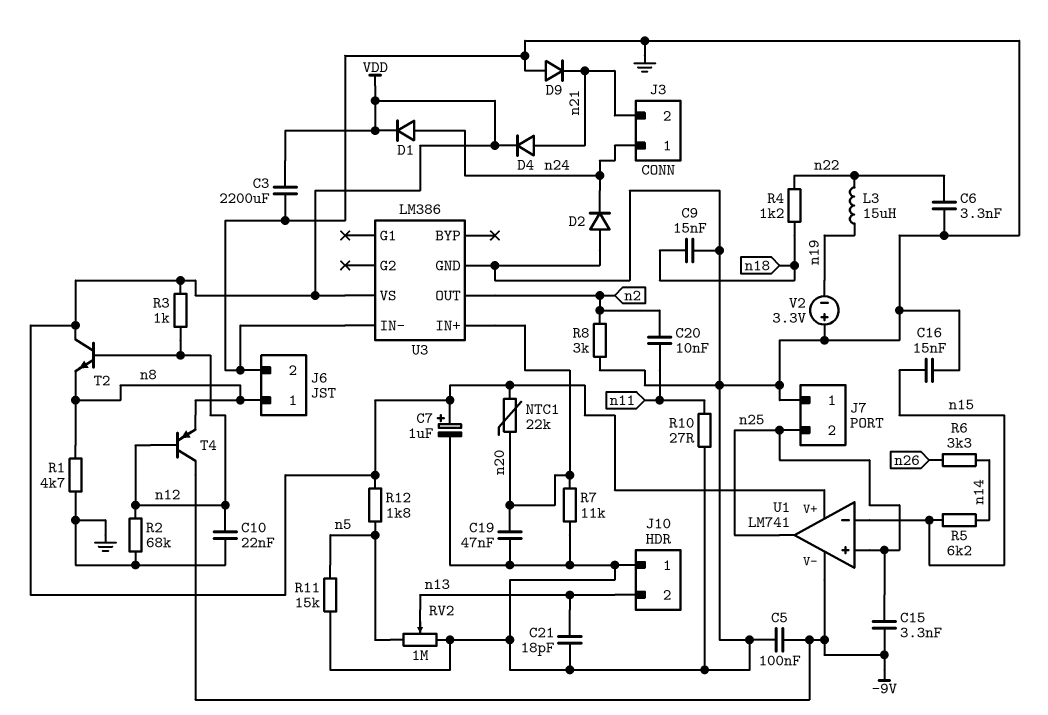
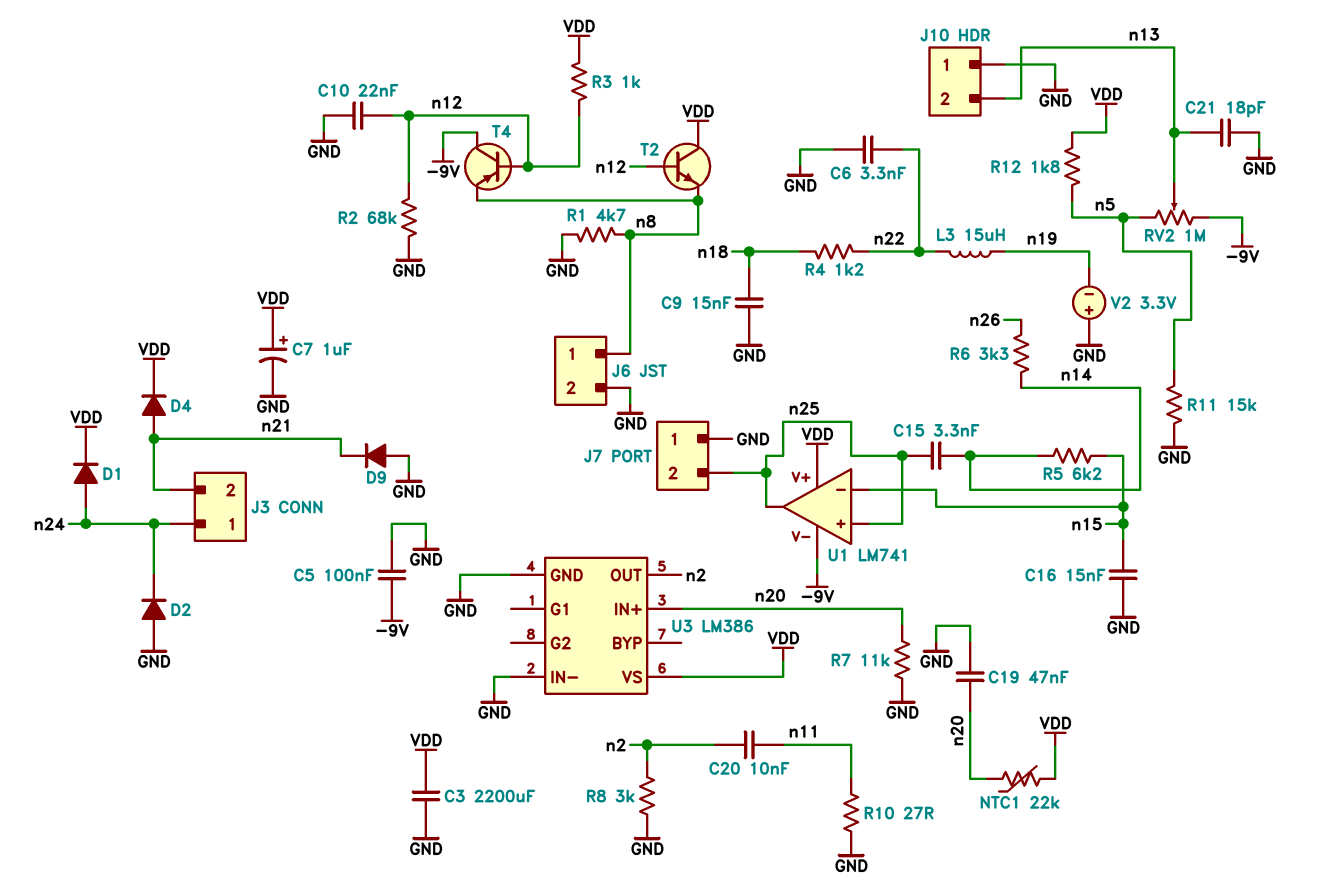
C15: 3.3nF (-9V, n25) -> 3.3nF (n14, n25)
RV2: 1M (GND, n5, wiper n13) -> 1M (-9V, n5, wiper n13)

